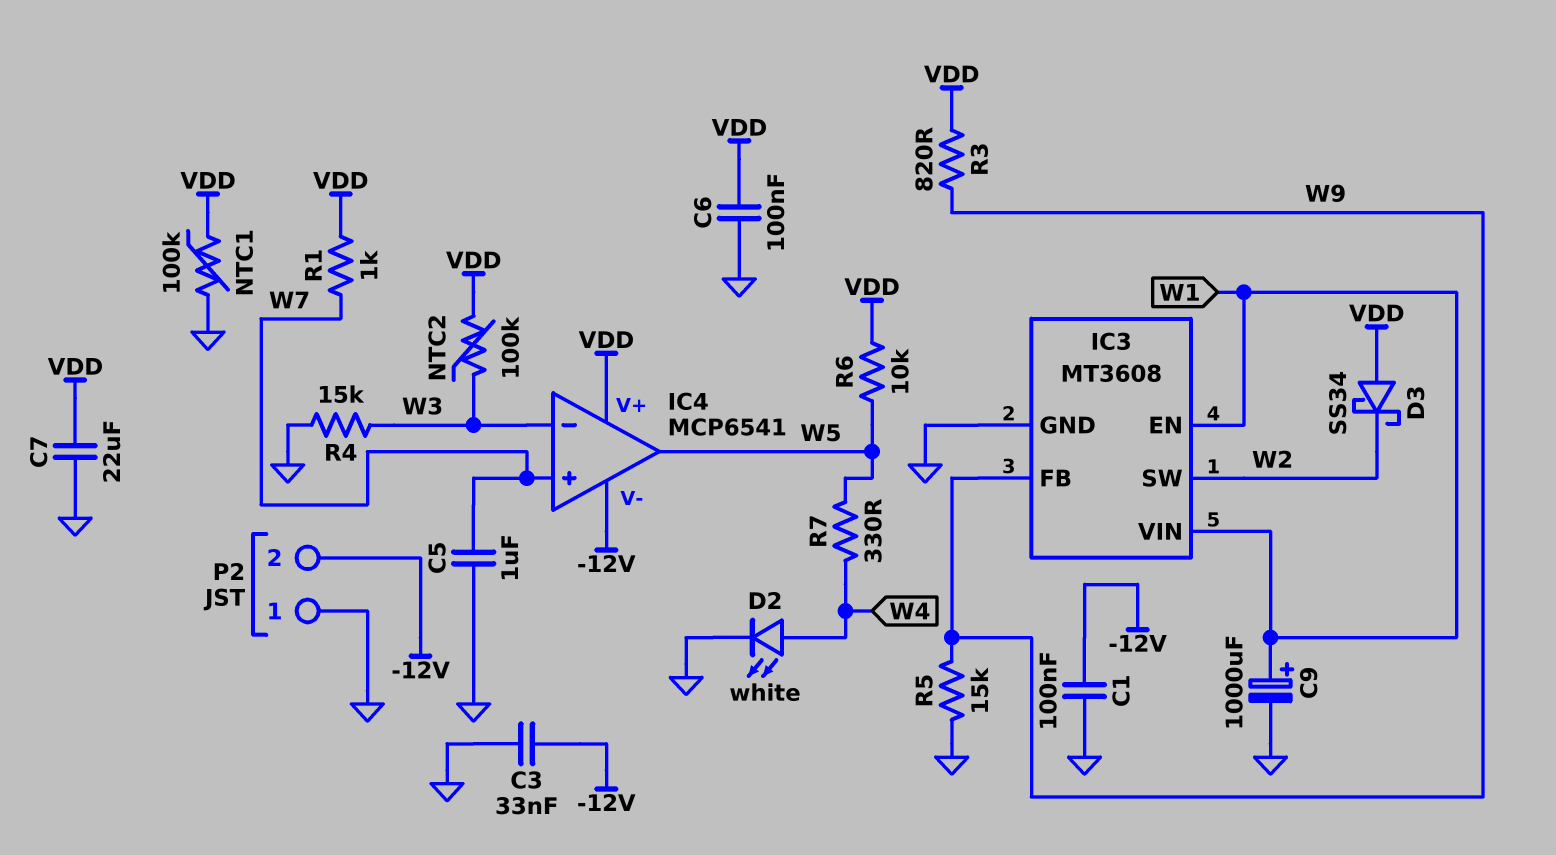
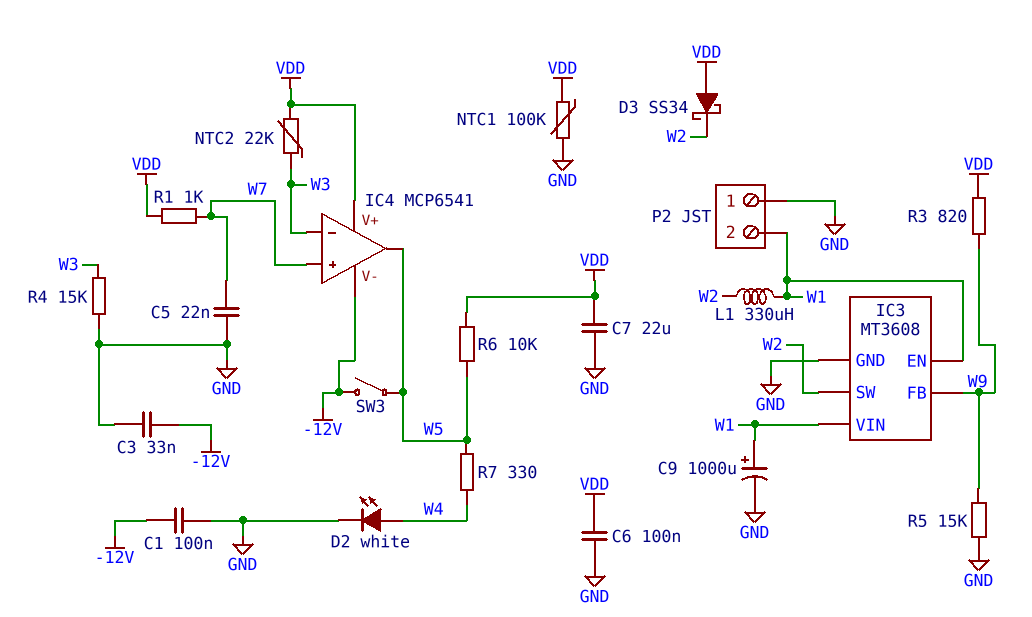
C5: 1uF (GND, W7) -> 22nF (GND, W7)
L1: none -> 330uH (W1, W2)
NTC2: 100k (VDD, W3) -> 22k (VDD, W3)
P2 pin 2: -12V -> W1
SW3: none -> switch (-12V, W5)

